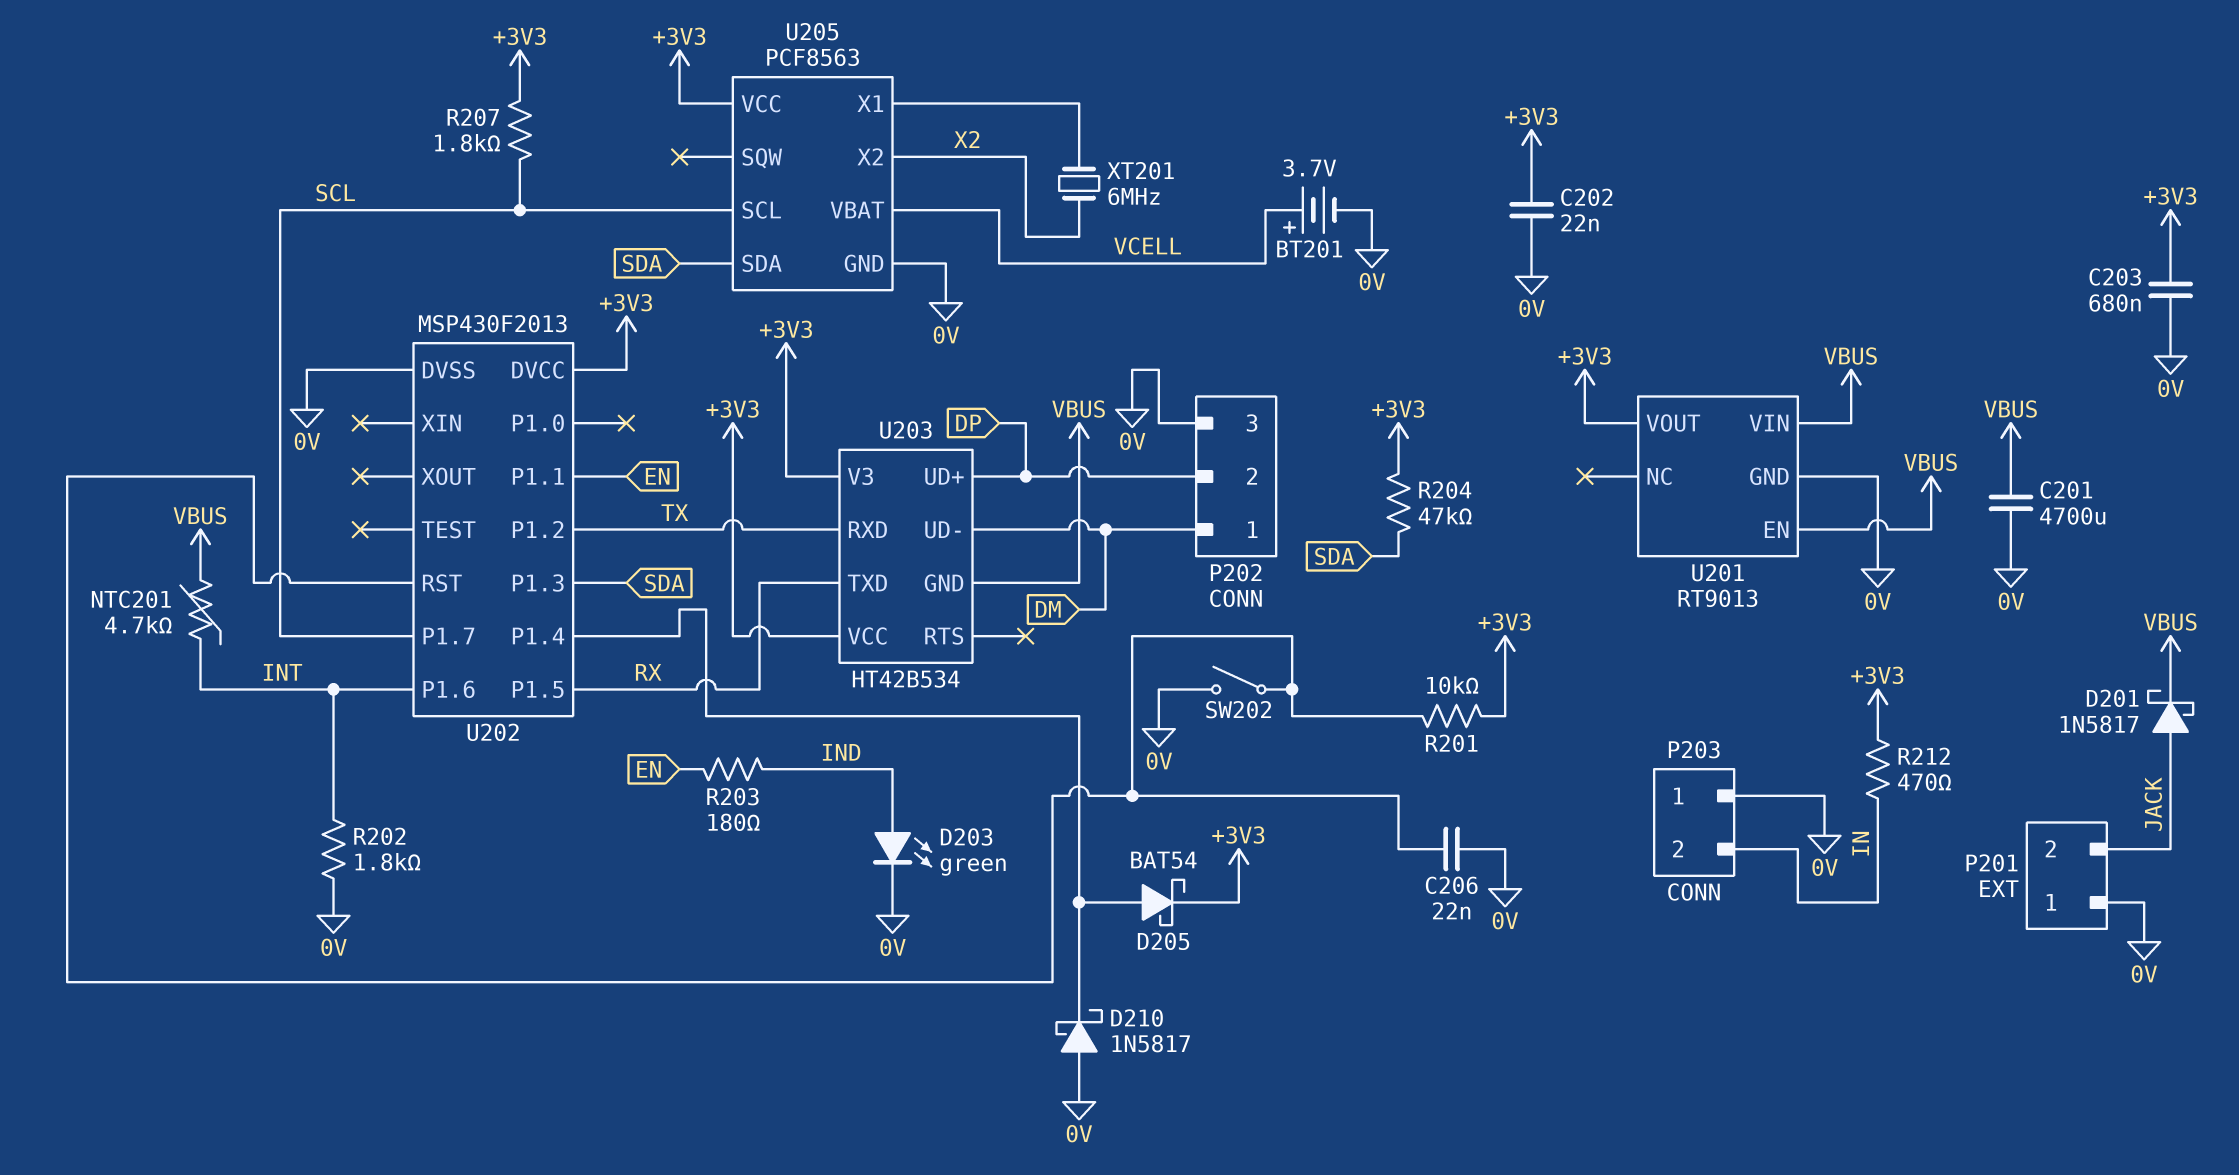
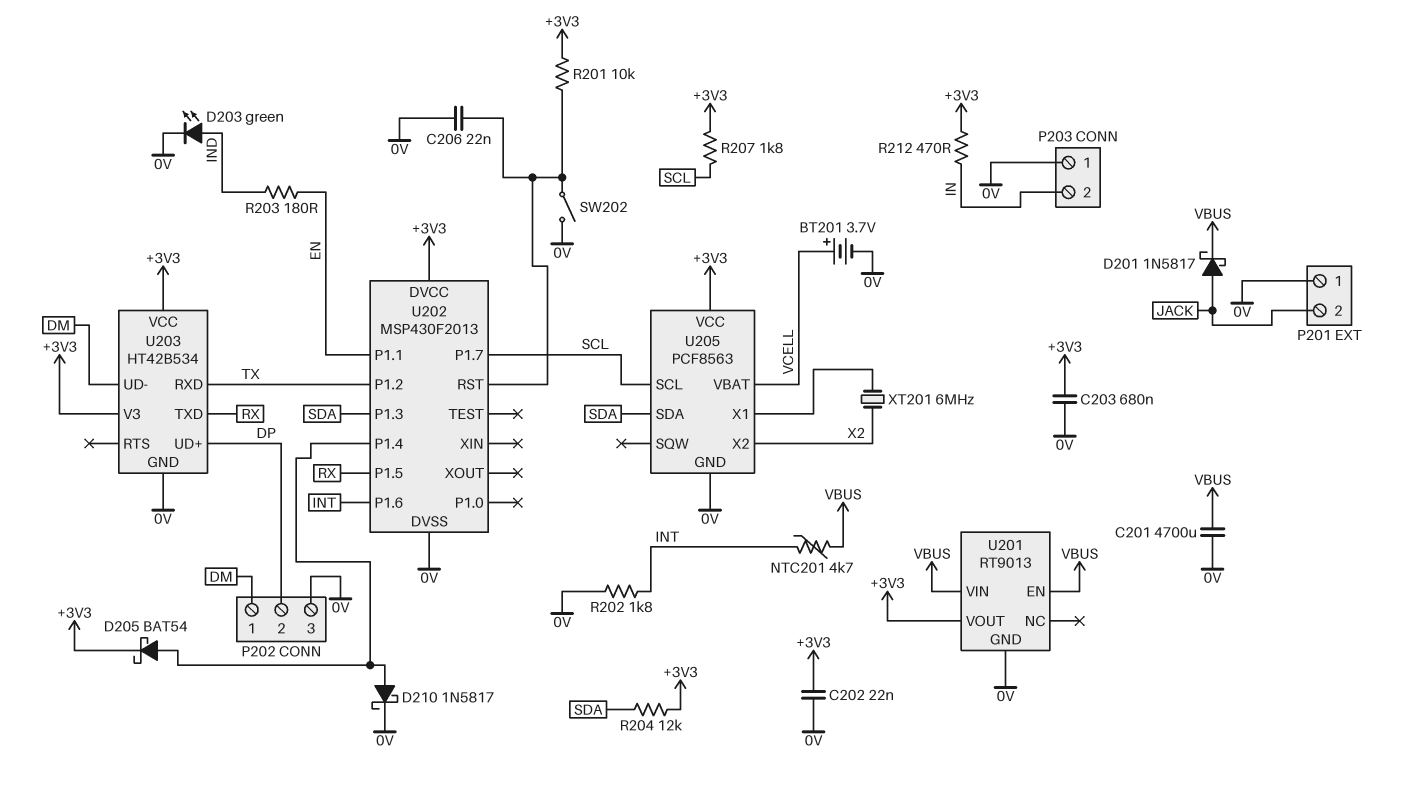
D210: schottky 1N5817 (A 0V, K U202/P1.4) -> schottky 1N5817 (A U202/P1.4, K 0V)
R204: 47k (+3V3, SDA) -> 12k (+3V3, SDA)
U203 pin GND: VBUS -> 0V

